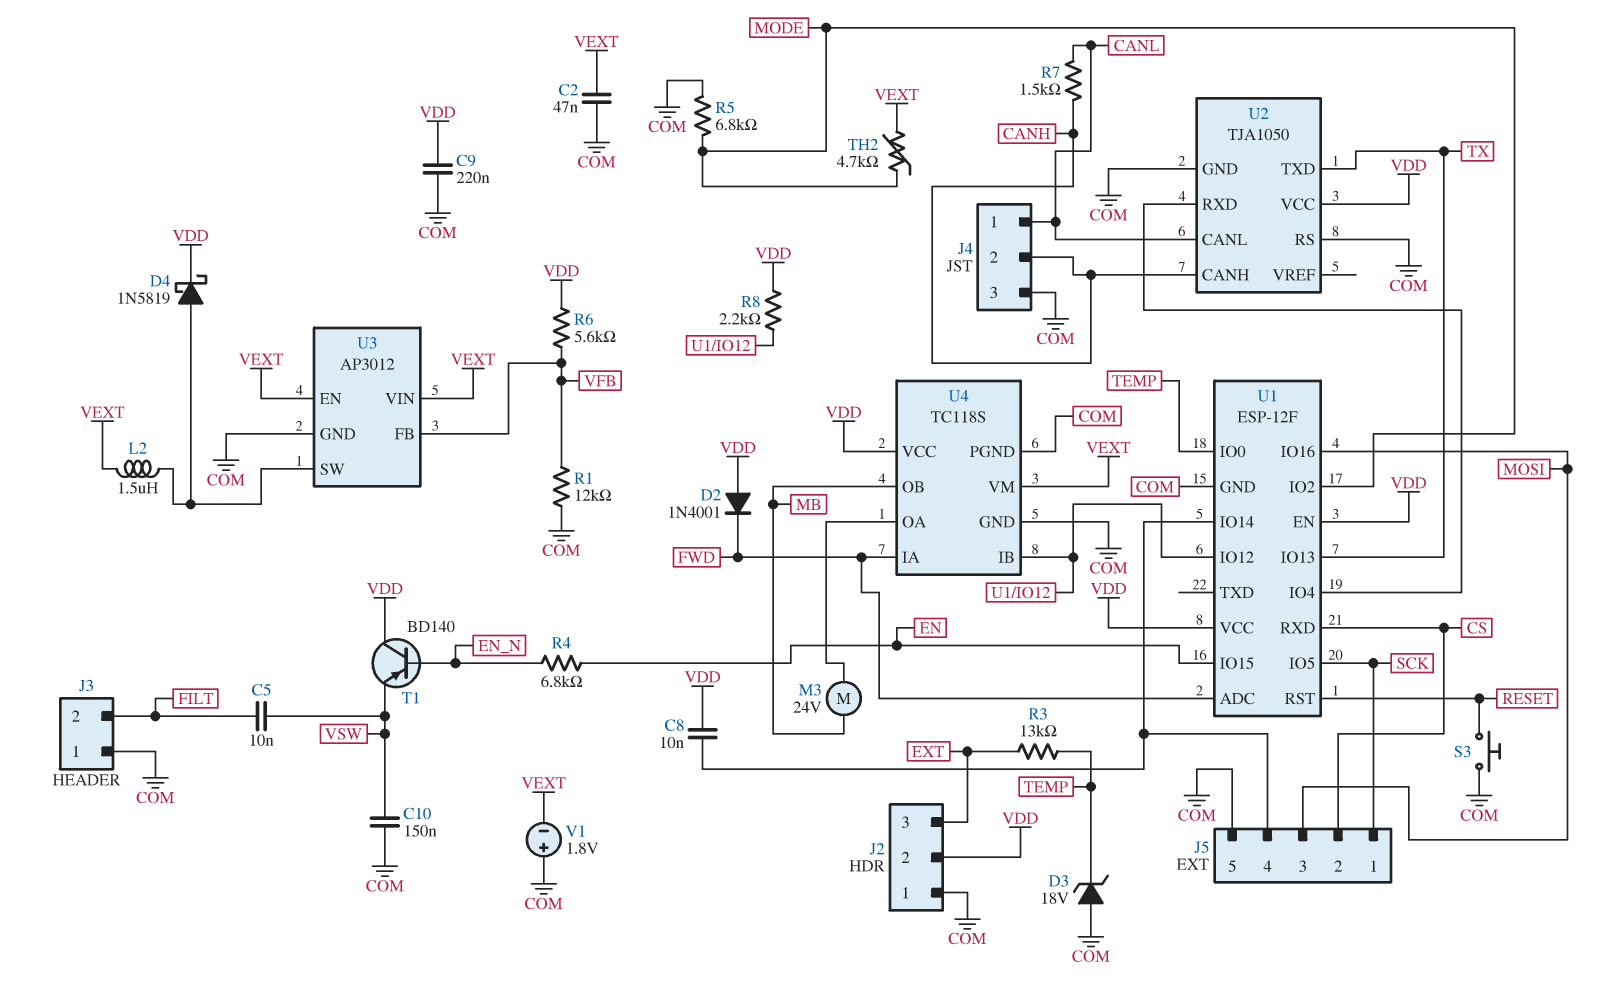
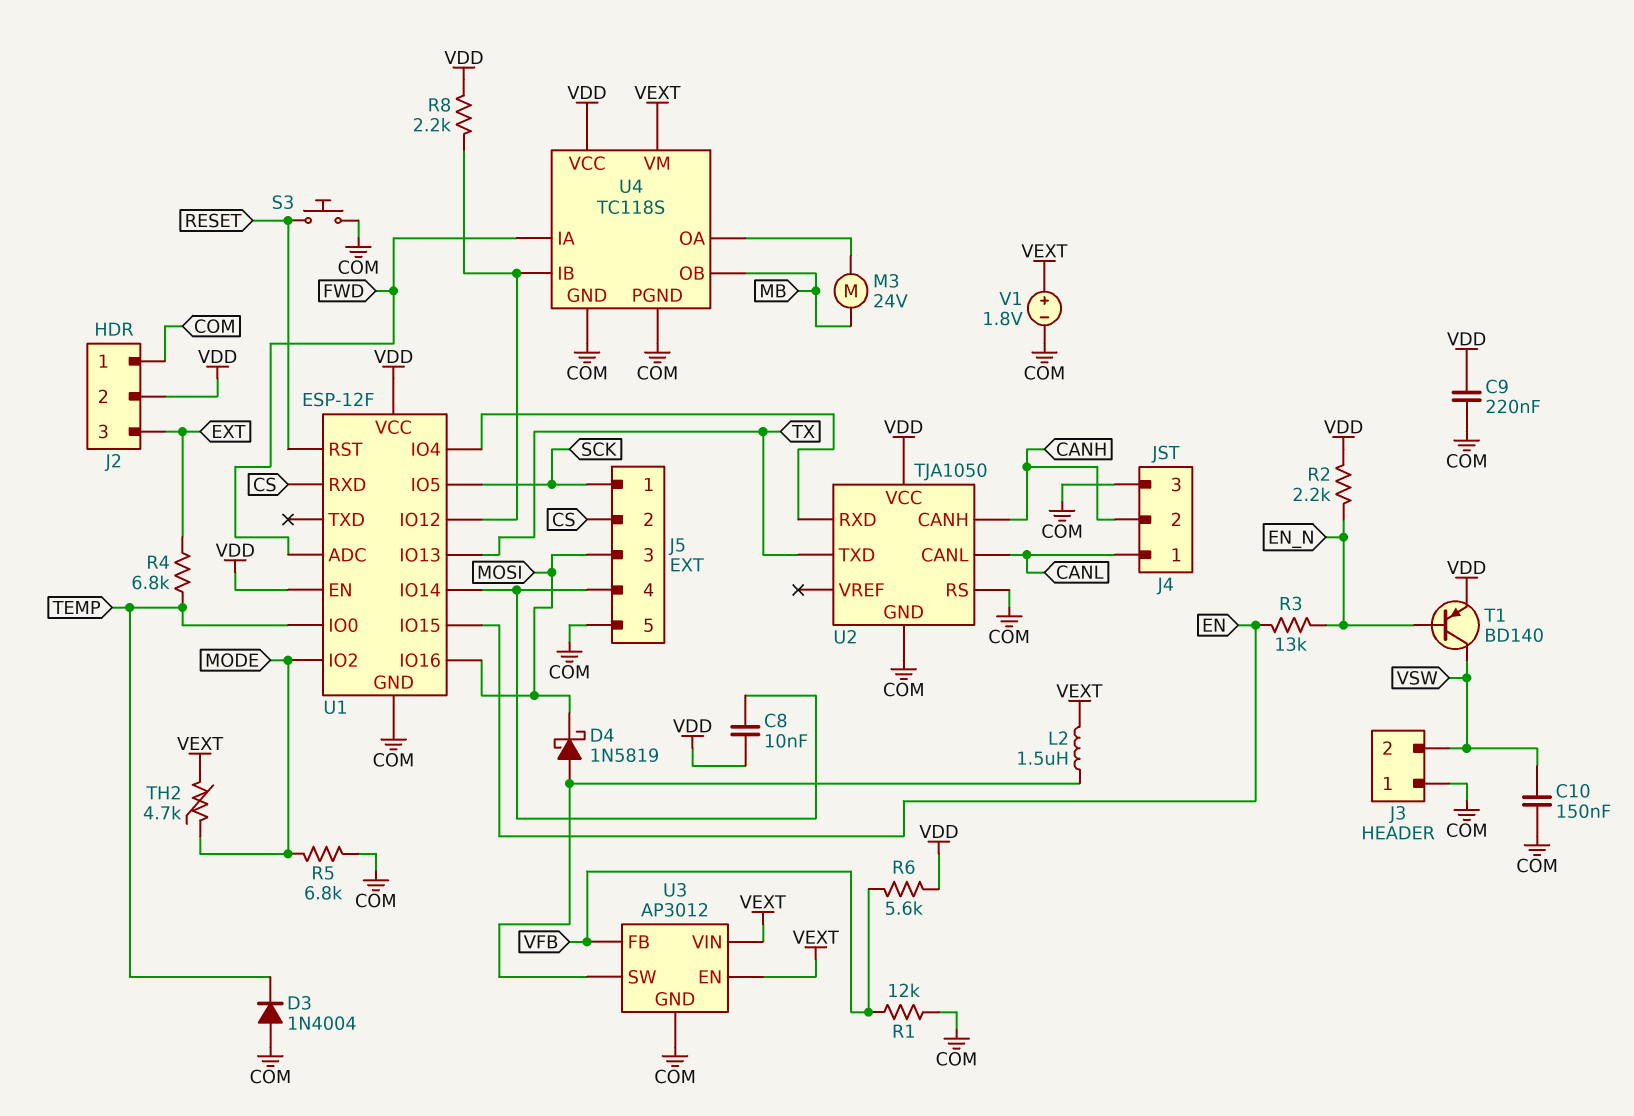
C2: 47nF (COM, VEXT) -> none
C5: 10nF (FILT, VSW) -> none
D2: diode 1N4001 (A VDD, K FWD) -> none
D3: zener 18V (A COM, K TEMP) -> diode 1N4004 (A COM, K TEMP)
D4: schottky 1N5819 (A U3/SW, K VDD) -> schottky 1N5819 (A U3/SW, K MOSI)
J3 pin 2: FILT -> VSW
R2: none -> 2.2k (EN_N, VDD)
R3: 13k (EXT, TEMP) -> 13k (EN, EN_N)
R4: 6.8k (EN, EN_N) -> 6.8k (EXT, TEMP)
R7: 1.5k (CANH, CANL) -> none
T1: PNP BD140 (B EN_N, C VDD, E VSW) -> PNP BD140 (B EN_N, C VSW, E VDD)
V1: 1.8V (plus COM, minus VEXT) -> 1.8V (plus VEXT, minus COM)

